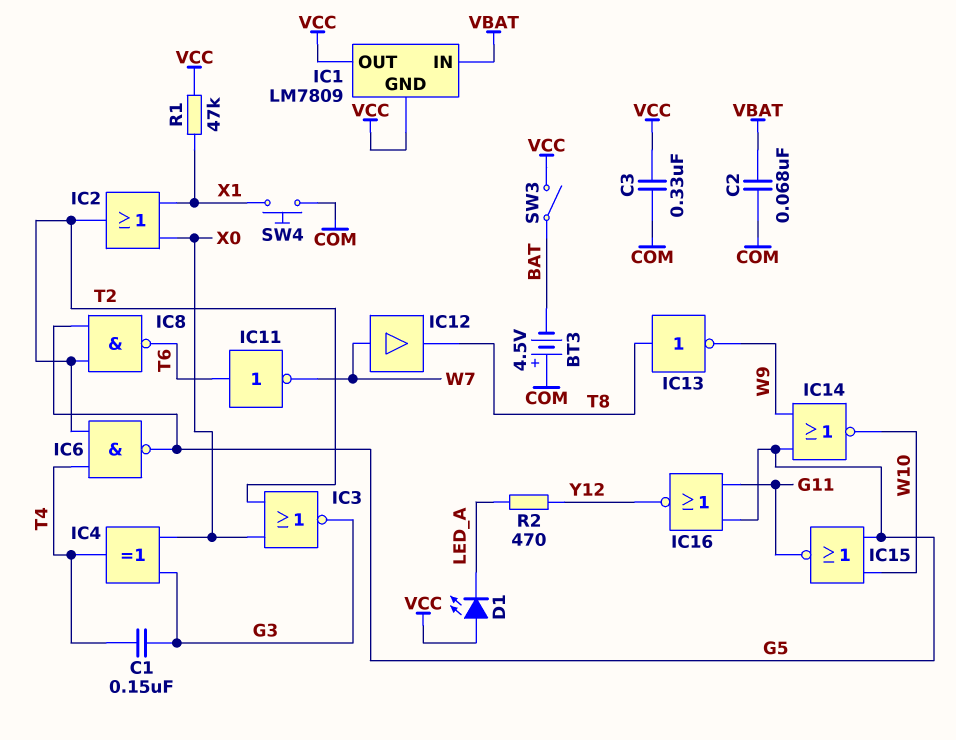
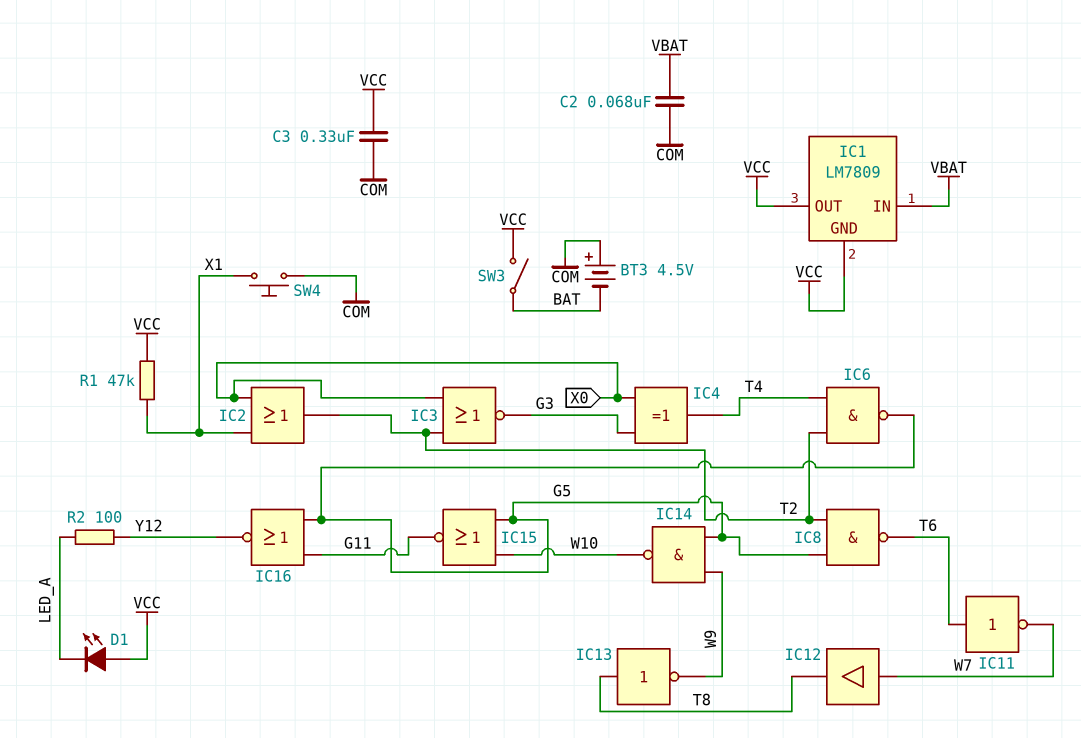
C1: 150nF (G3, T4) -> none
IC14: NOR (in G5, in W9, out W10) -> NAND (in G5, in W9, out W10)
R2: 470 (LED_A, Y12) -> 100 (LED_A, Y12)

